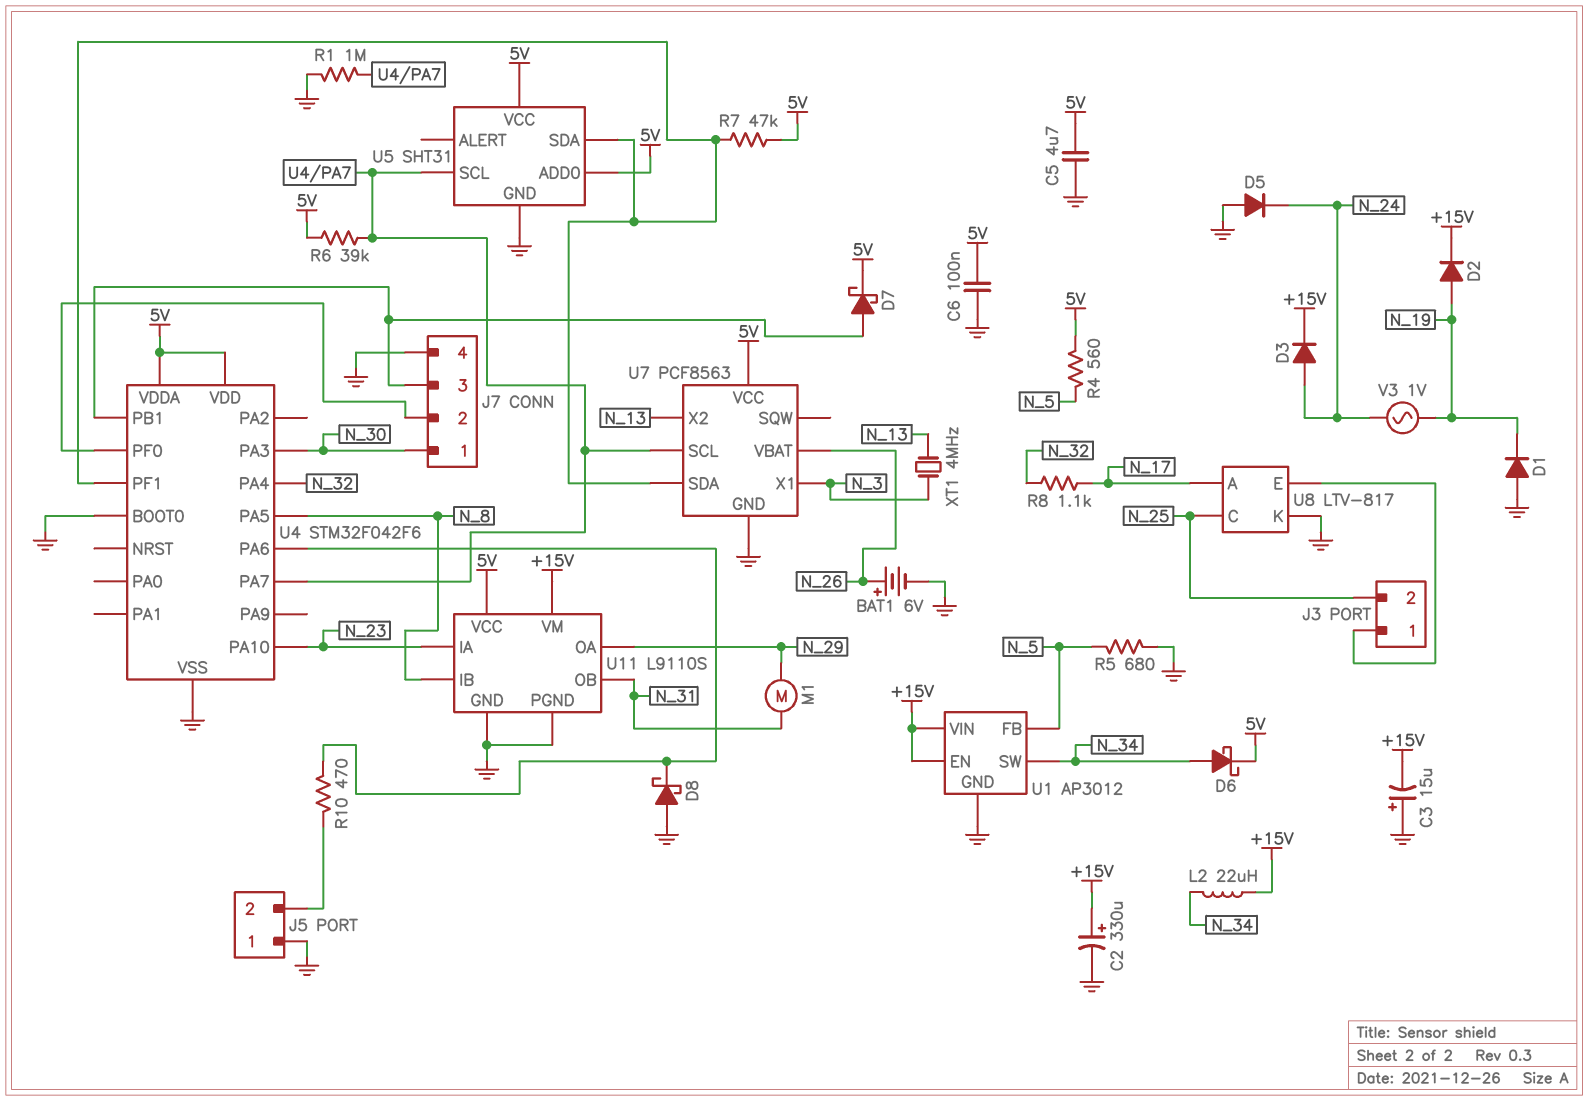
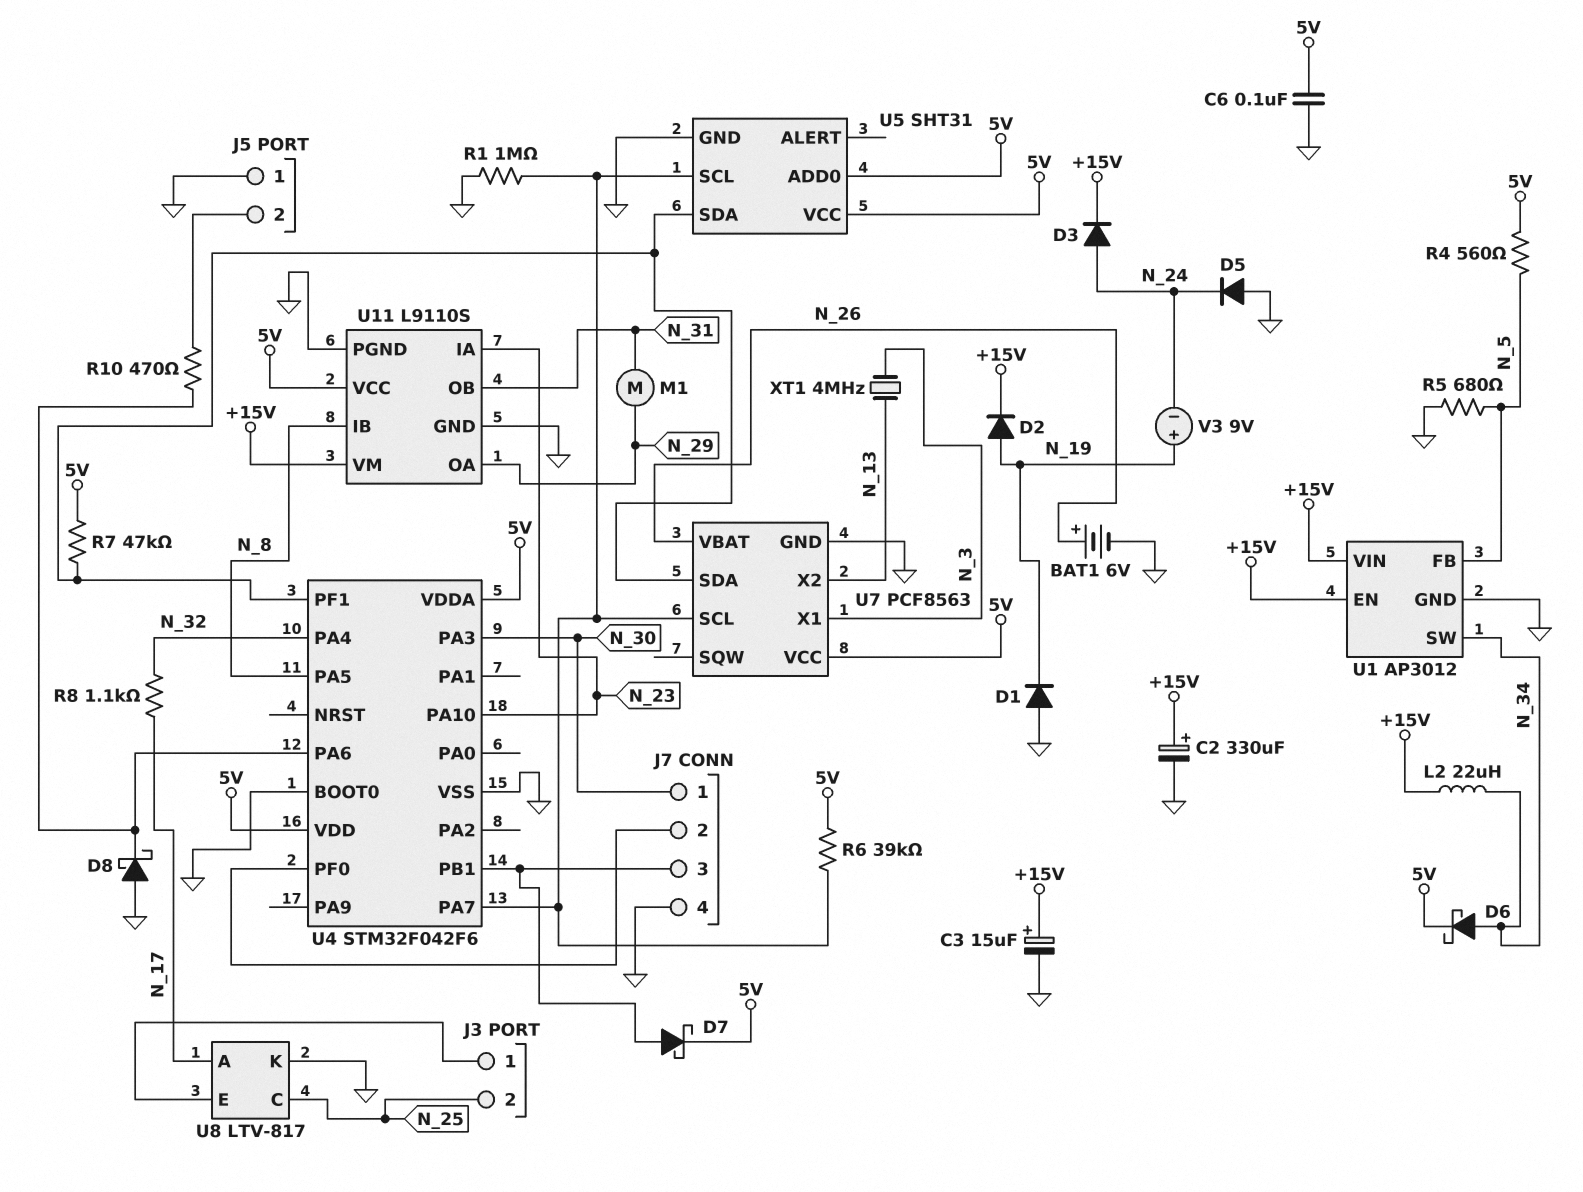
C3: 15uF (plus GND, minus +15V) -> 15uF (plus +15V, minus GND)
C5: 4.7uF (5V, GND) -> none
V3: AC 1V (N_19, N_24) -> 9V (plus N_19, minus N_24)

